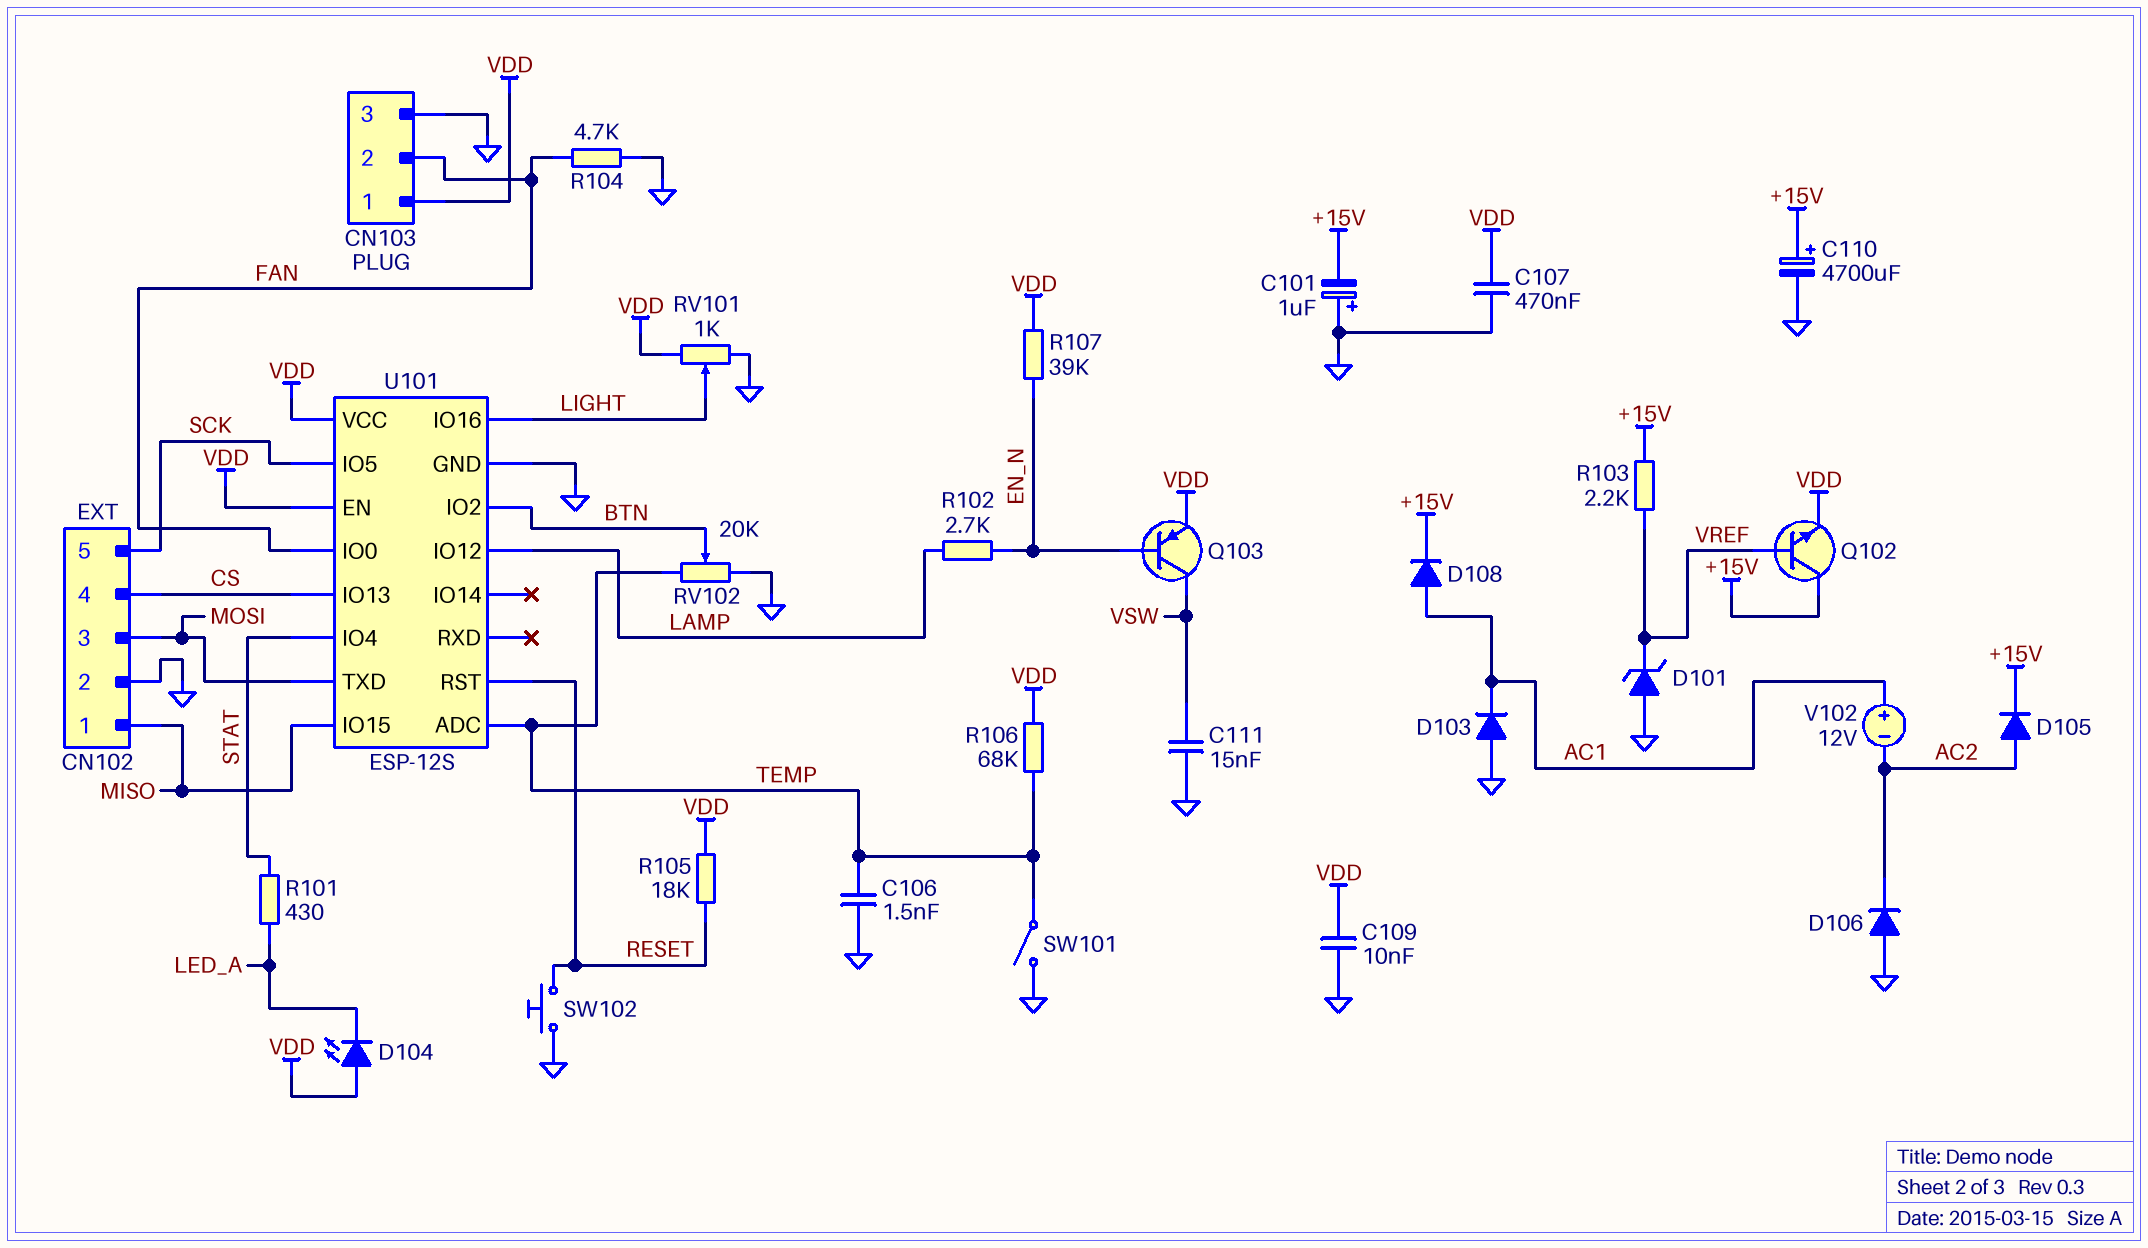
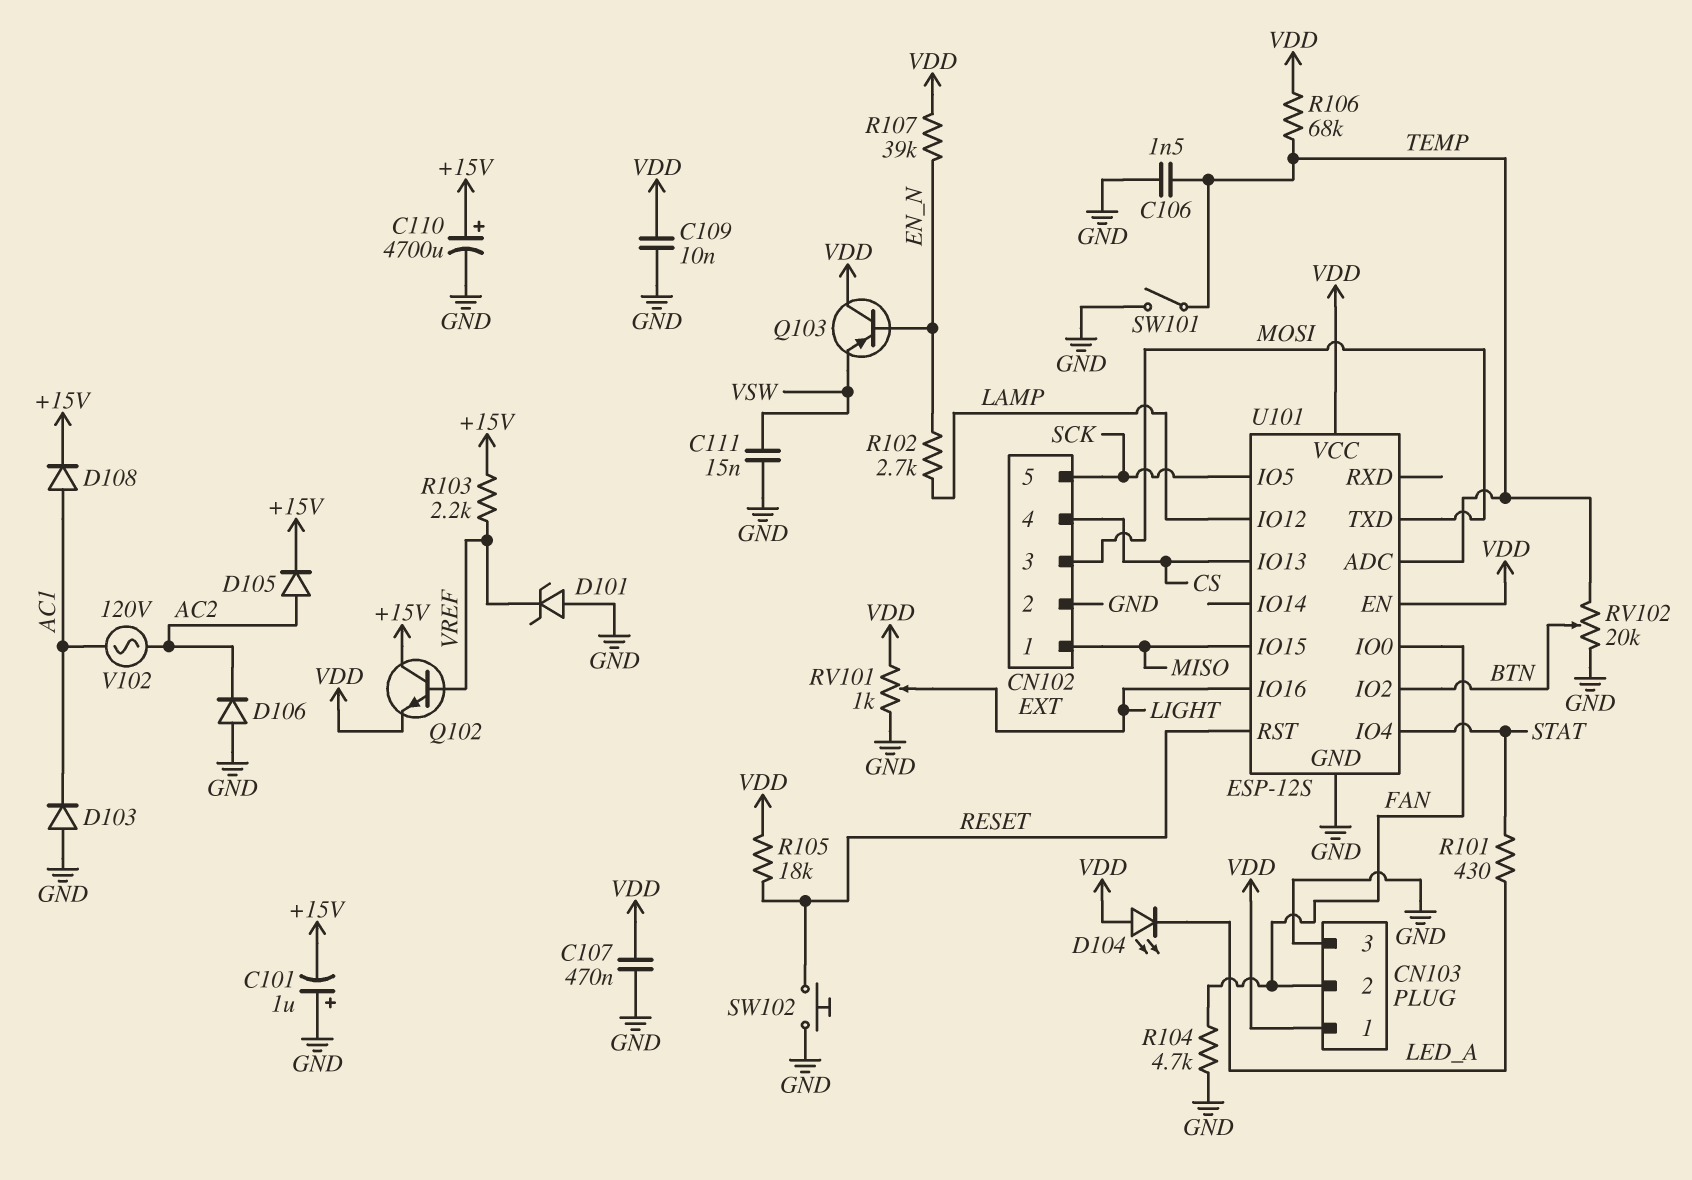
Q103: PNP (B EN_N, C VSW, E VDD) -> PNP (B EN_N, C VDD, E VSW)
V102: 12V (plus AC1, minus AC2) -> AC 120V (AC1, AC2)

